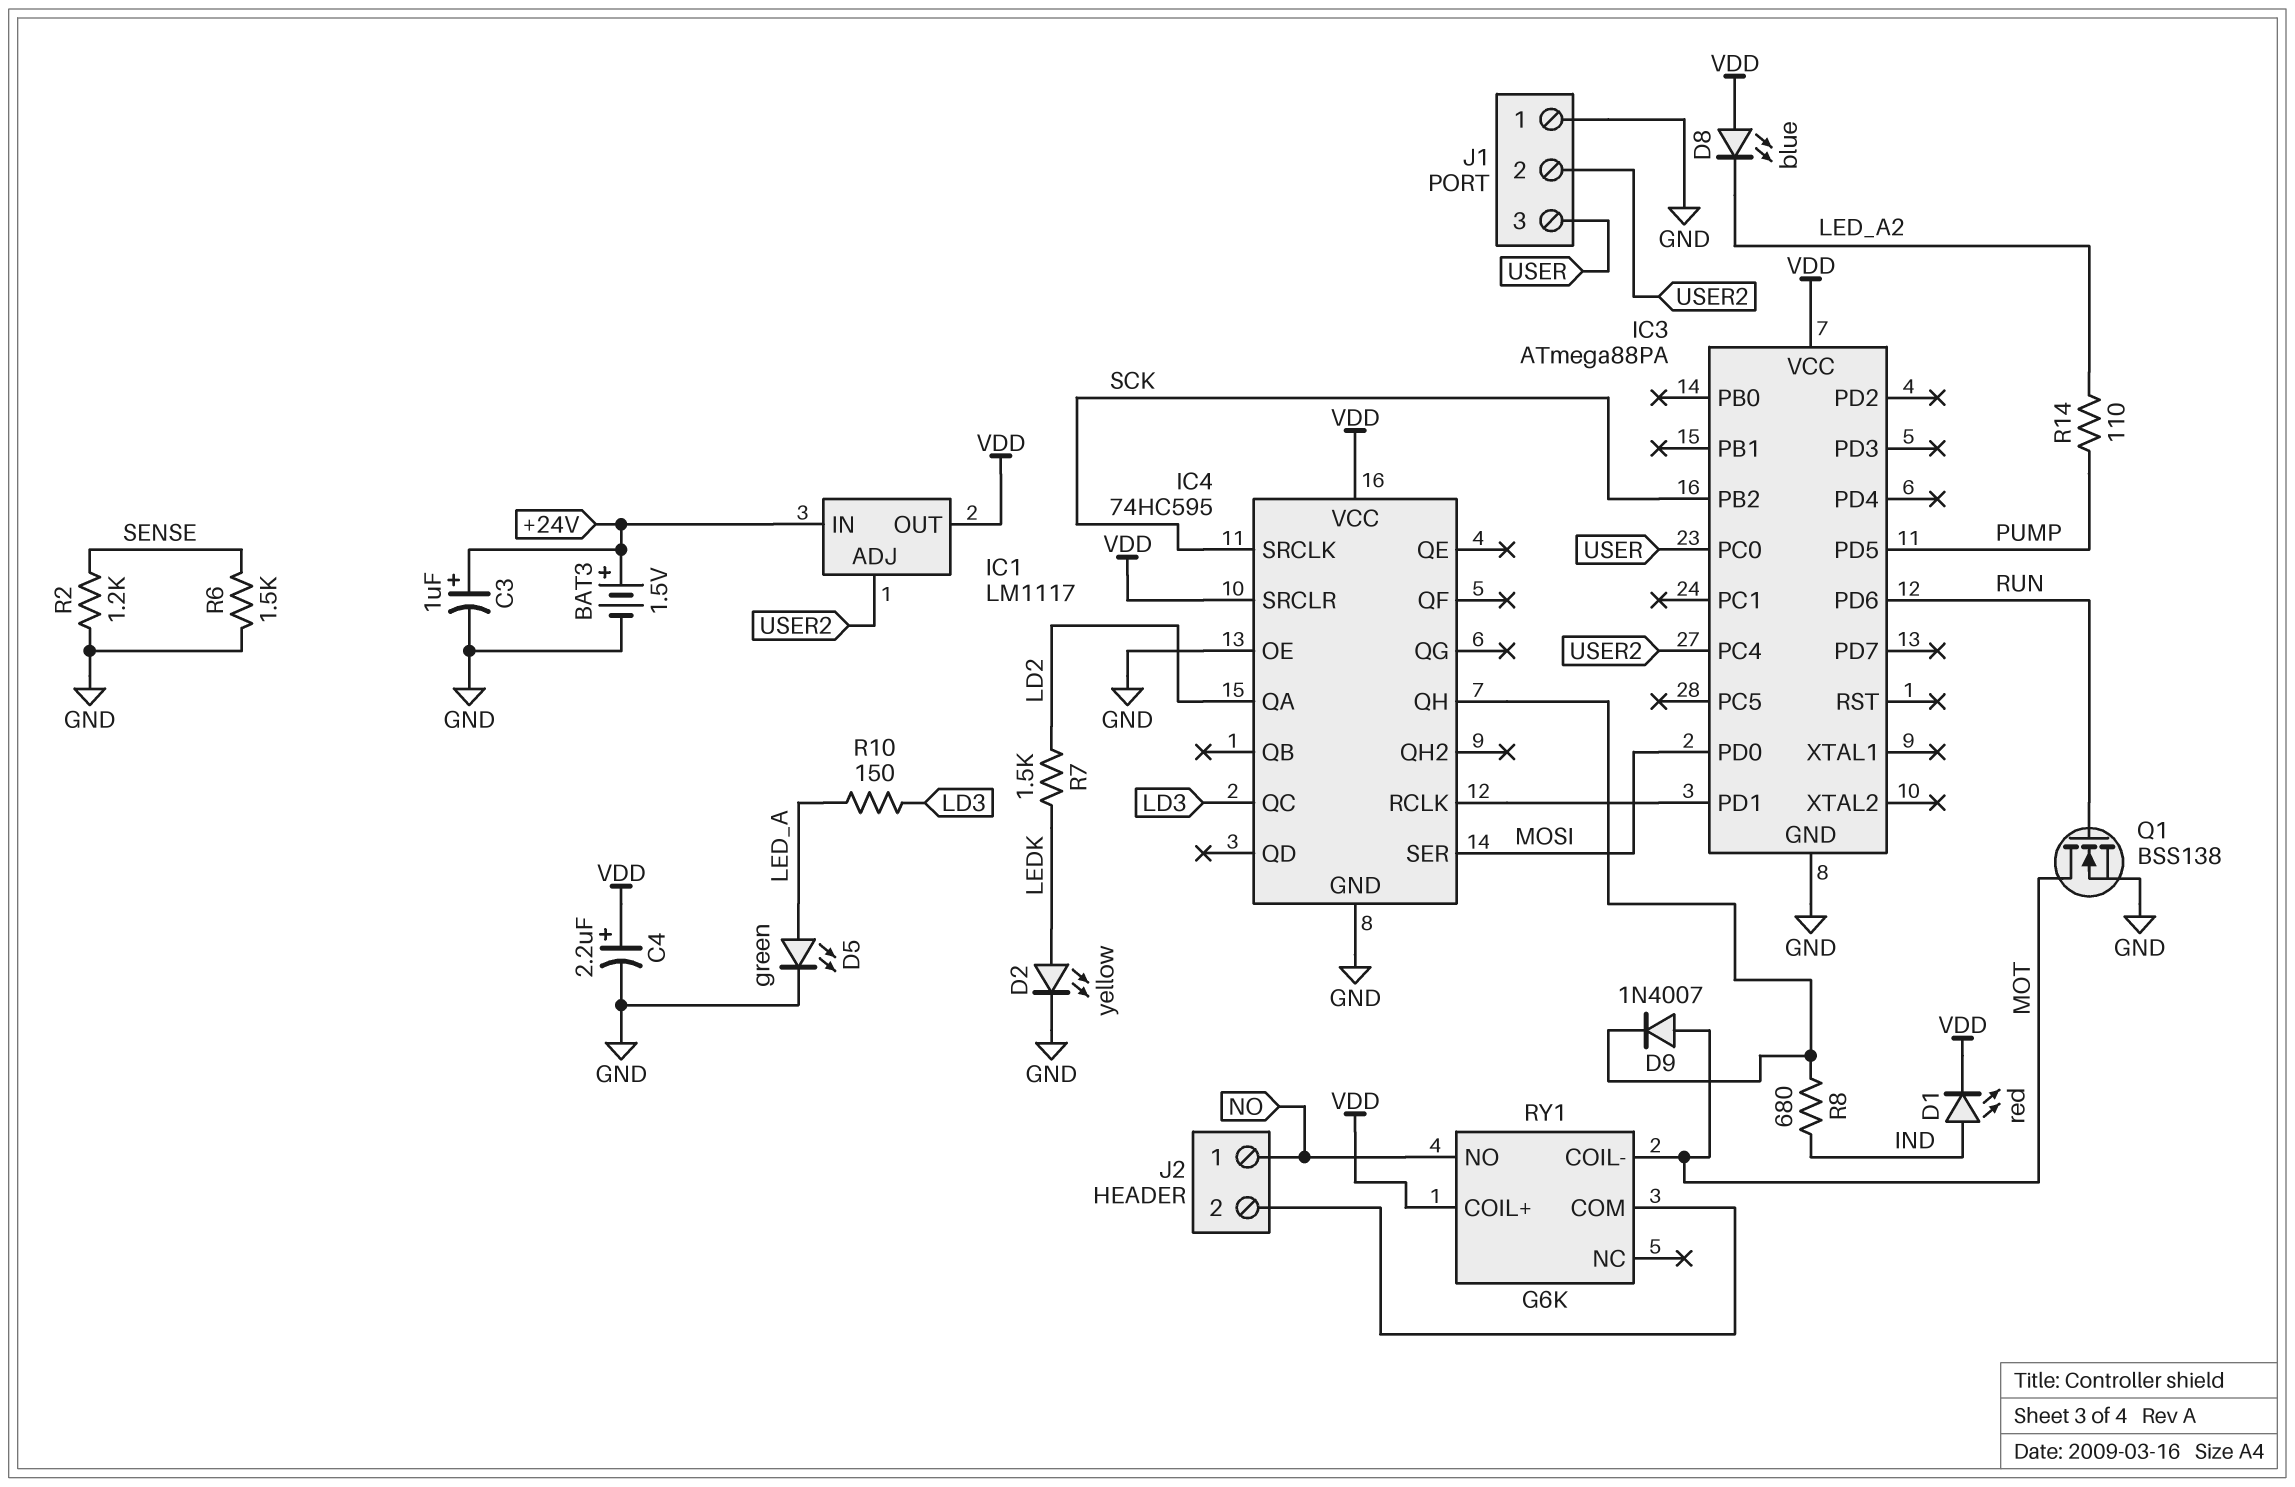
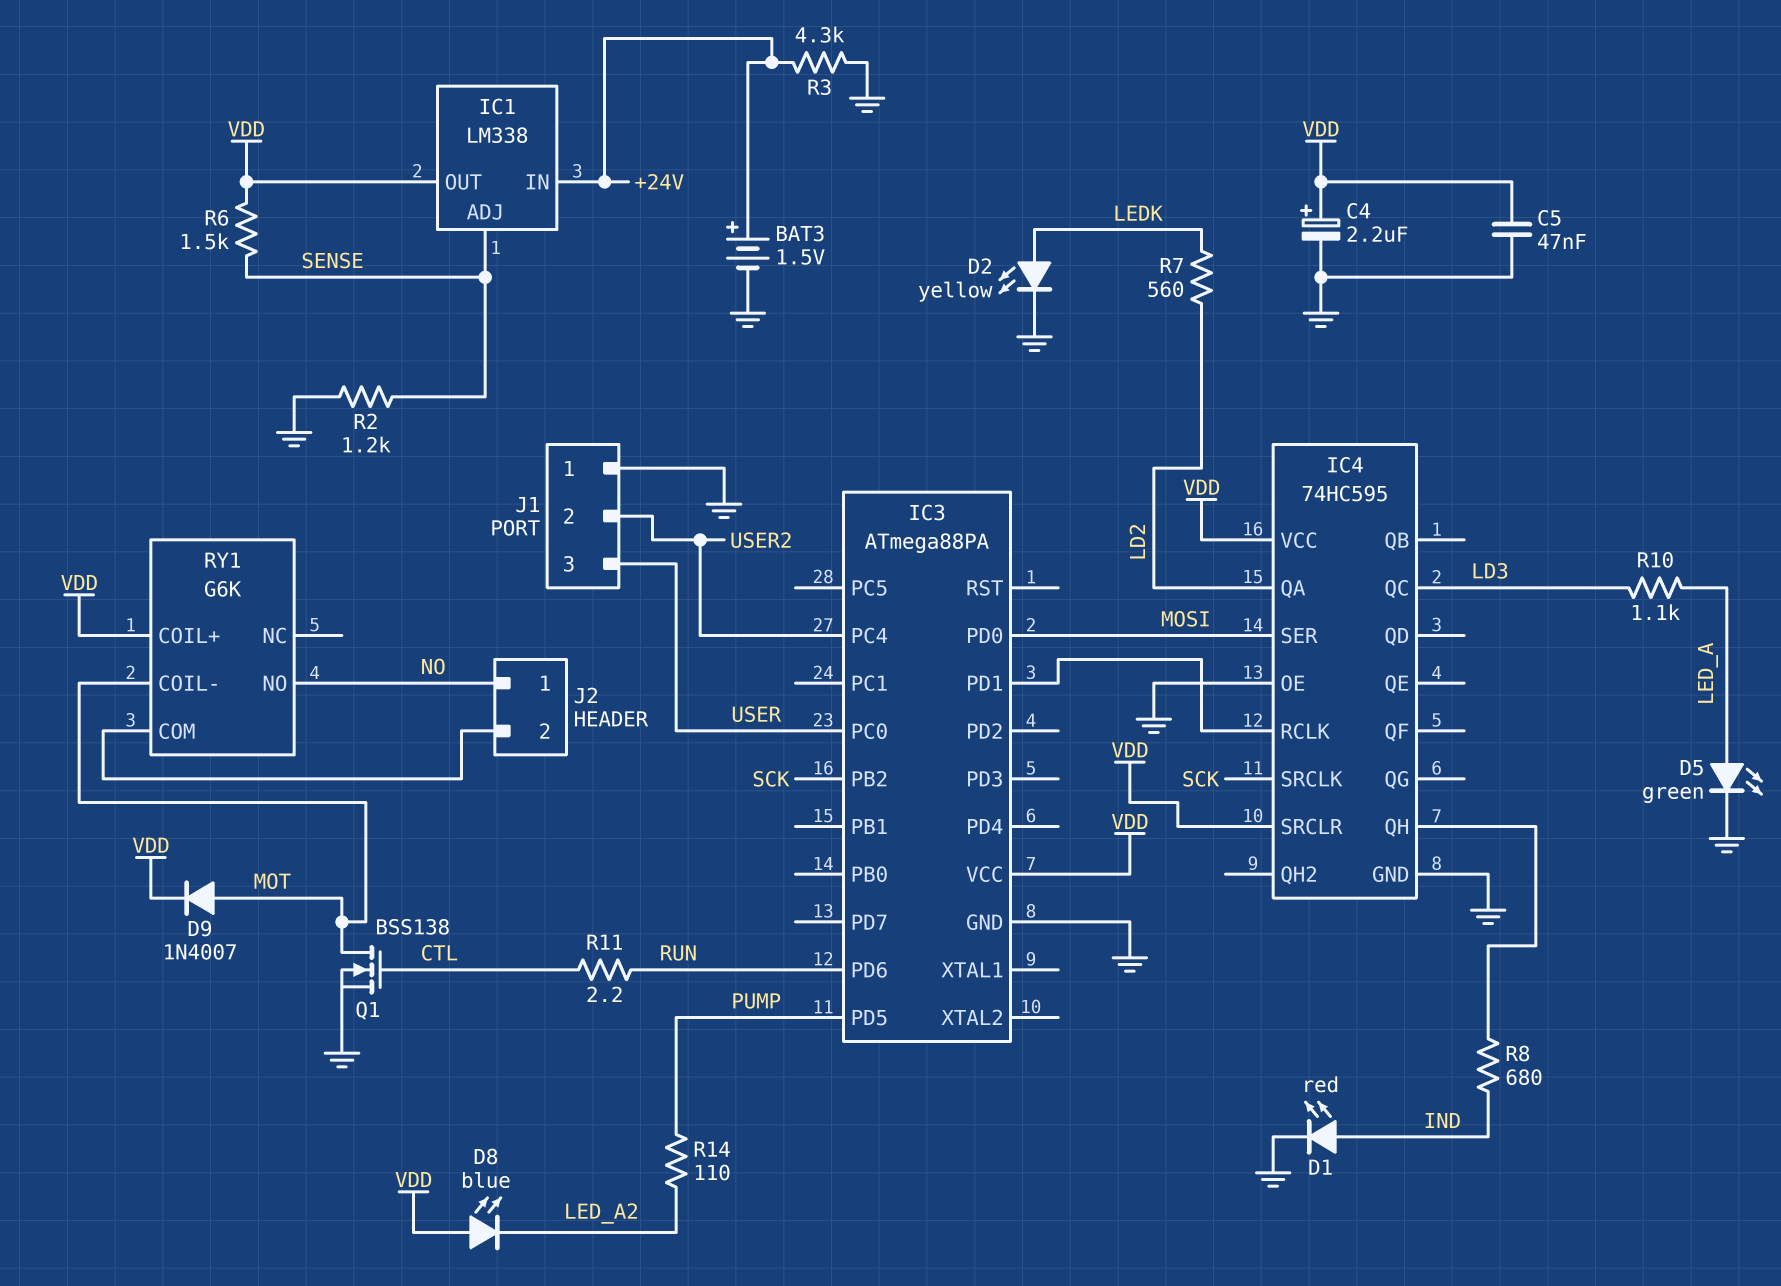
C3: 1uF (plus +24V, minus GND) -> none
C5: none -> 47nF (GND, VDD)
D1: LED red (A IND, K VDD) -> LED red (A IND, K GND)
D9: diode 1N4007 (A MOT, K IC4/QH) -> diode 1N4007 (A MOT, K VDD)
IC1: LM1117 -> LM338
IC1 pin ADJ: USER2 -> SENSE
Q1: NMOS BSS138 (G RUN, D MOT, S GND) -> NMOS BSS138 (G CTL, D MOT, S GND)
R3: none -> 4.3k (+24V, GND)
R6: 1.5k (GND, SENSE) -> 1.5k (SENSE, VDD)
R7: 1.5k (LD2, LEDK) -> 560 (LD2, LEDK)
R10: 150 (LD3, LED_A) -> 1.1k (LD3, LED_A)
R11: none -> 2.2 (CTL, RUN)

